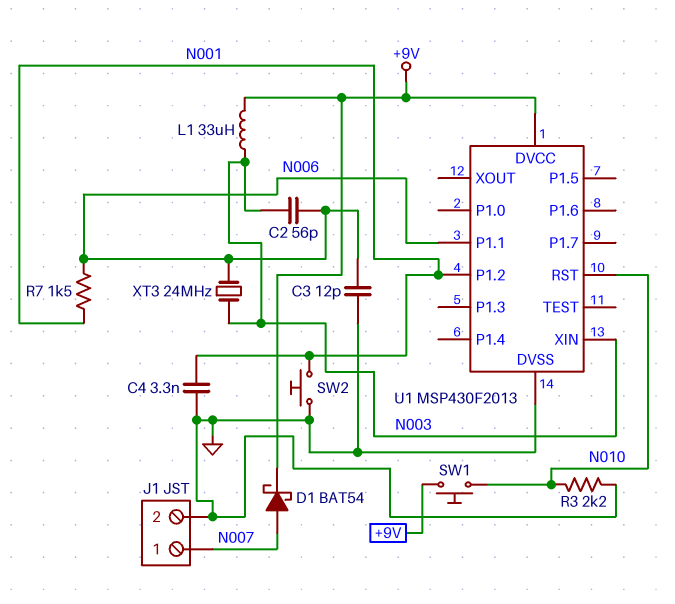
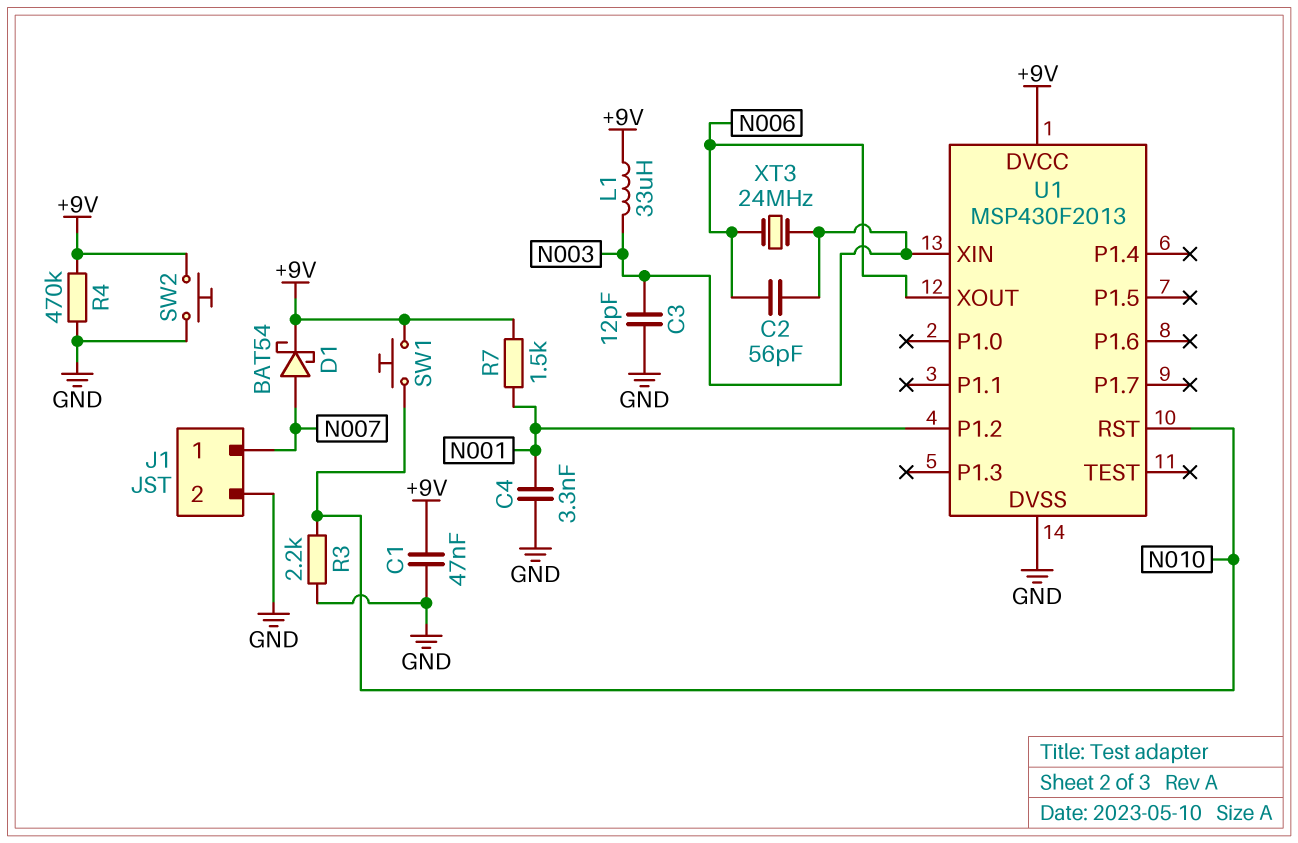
C1: none -> 47nF (+9V, GND)
C3: 12pF (GND, N006) -> 12pF (GND, N003)
R4: none -> 470k (+9V, GND)
R7: 1.5k (N001, N006) -> 1.5k (+9V, N001)
SW2: button (GND, N001) -> button (+9V, GND)
U1 pin P1.1: N006 -> none
U1 pin XOUT: none -> N006

